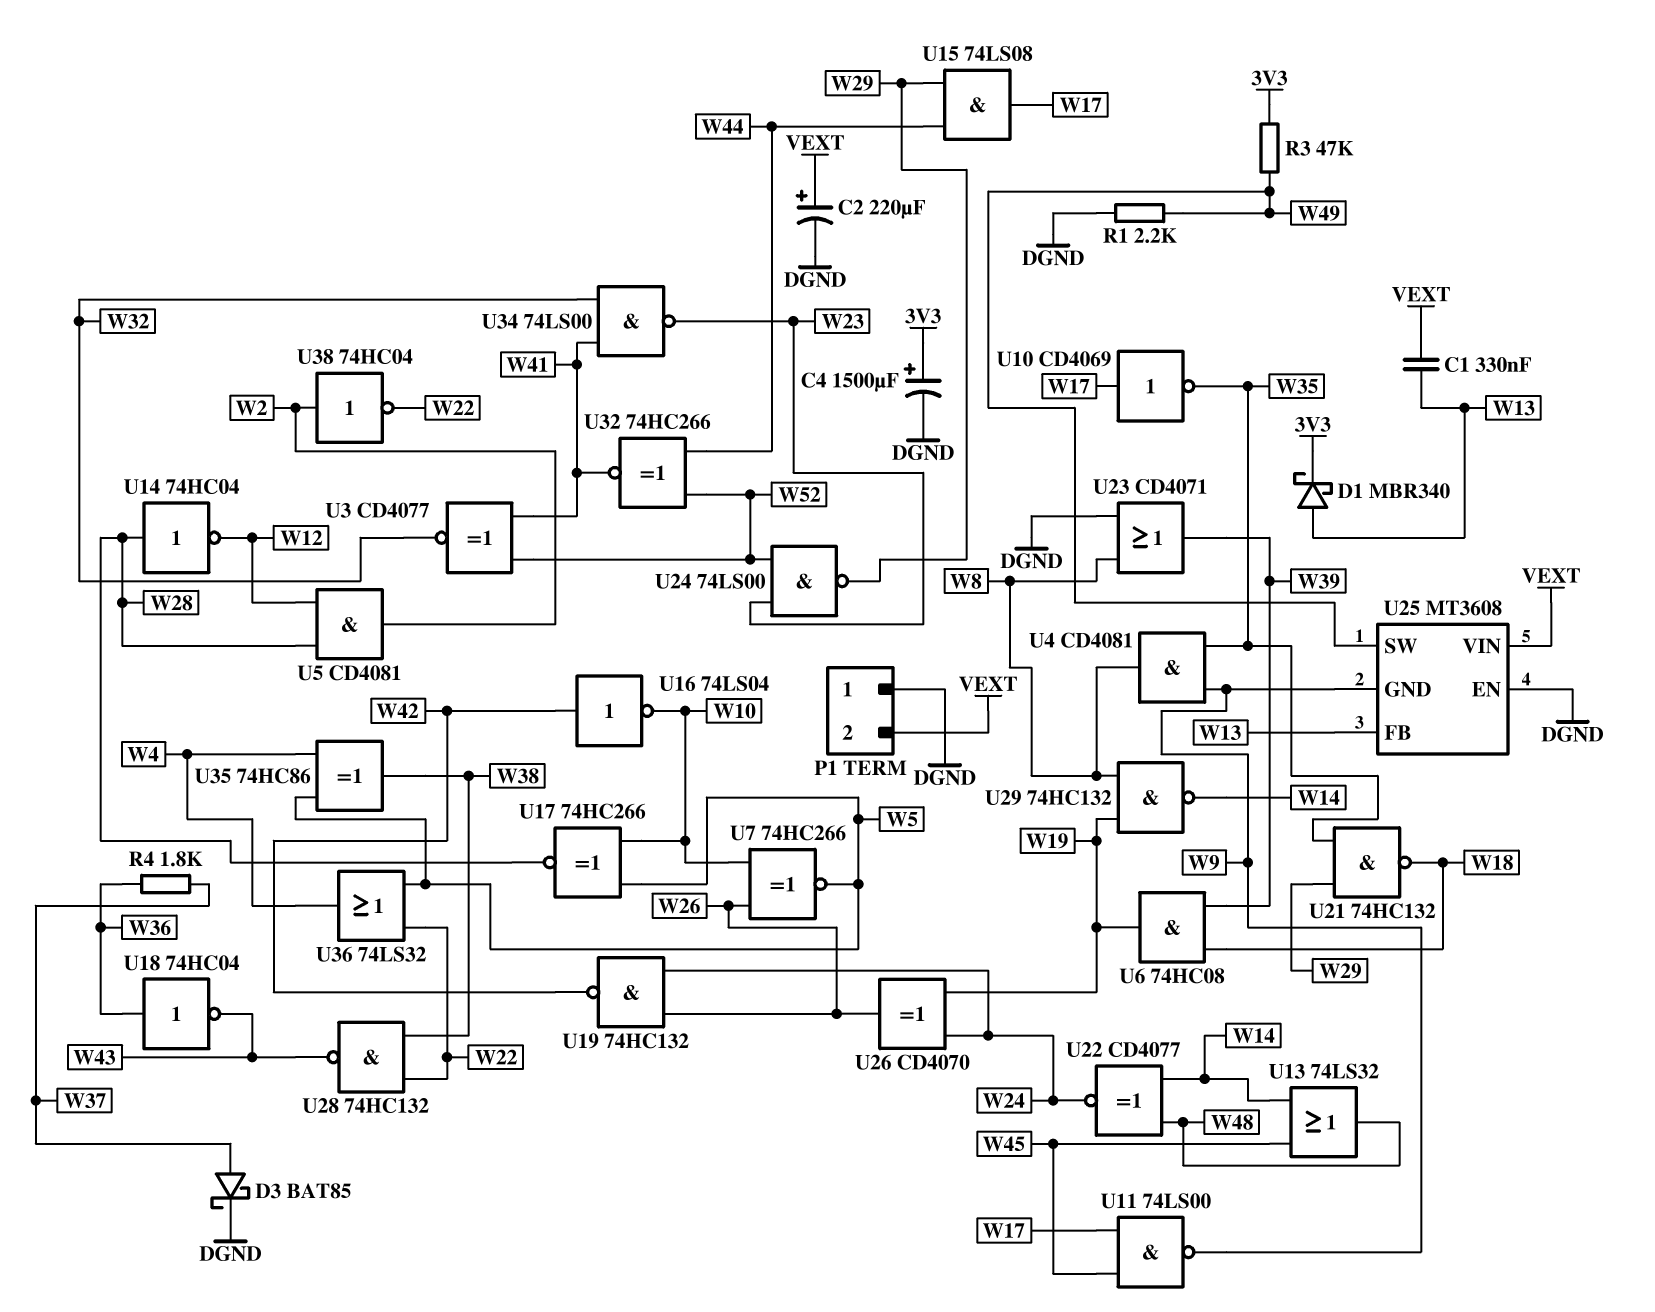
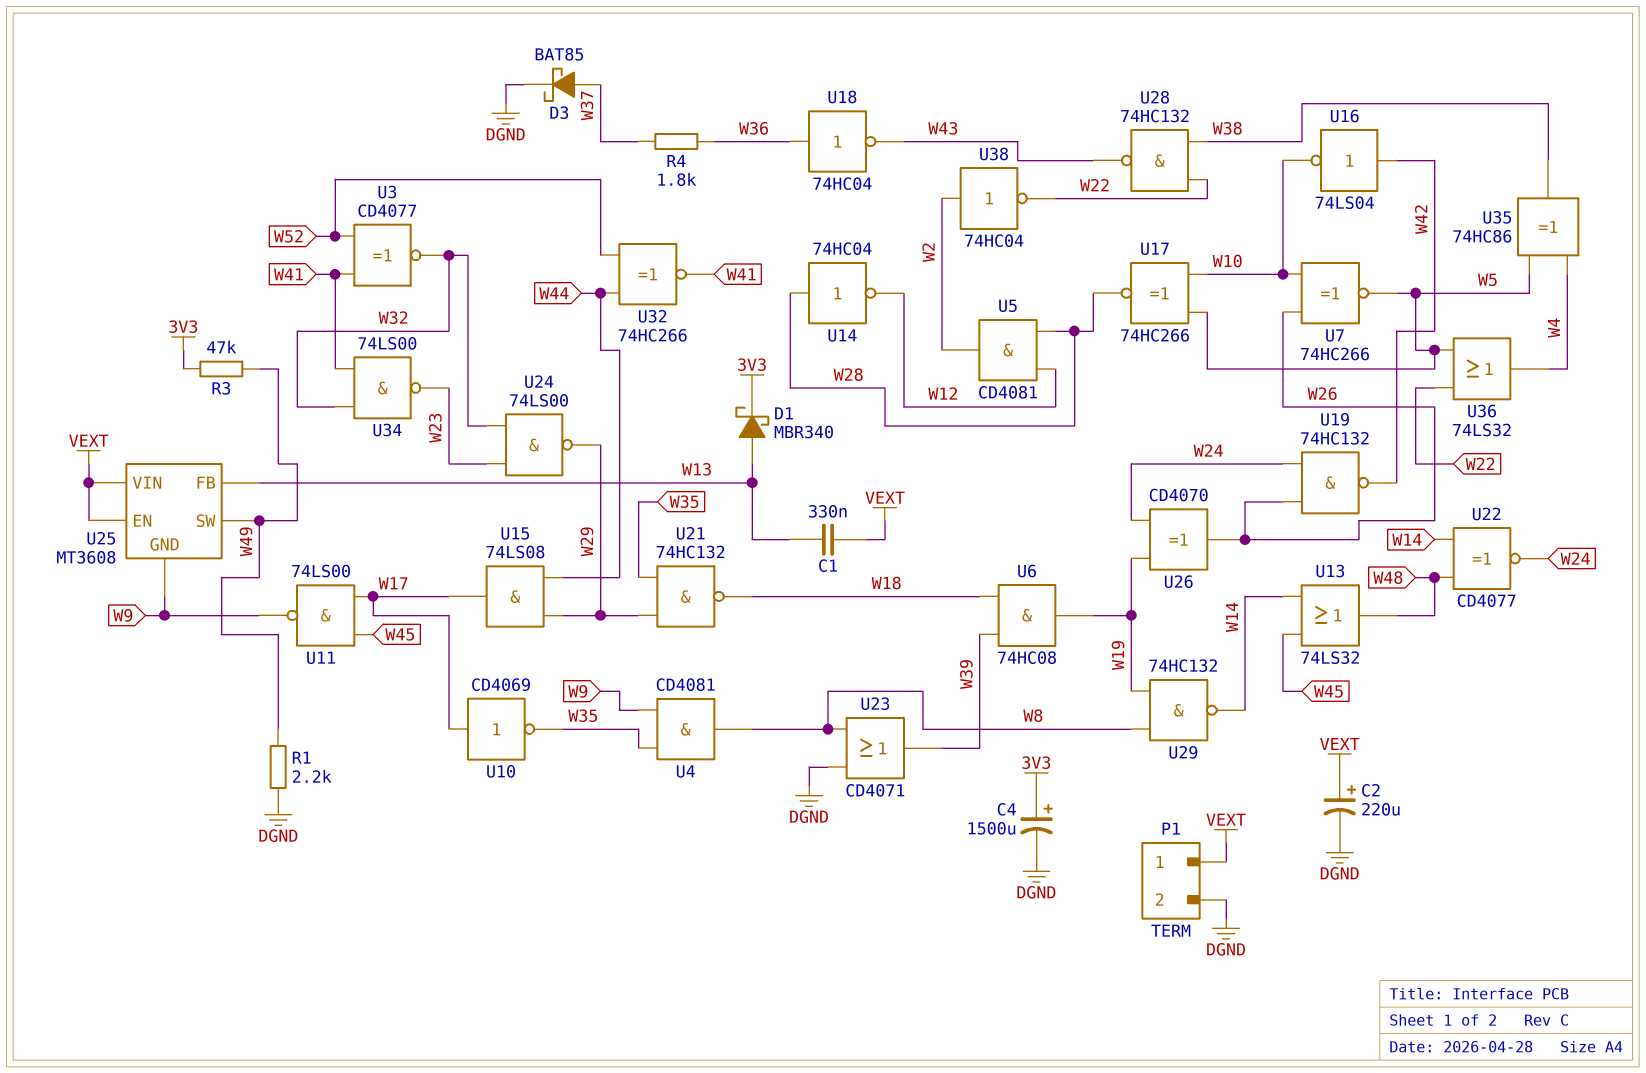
P1 pin 1: DGND -> VEXT
P1 pin 2: VEXT -> DGND
U24: NAND 74LS00 (in W23, in W52, out W29) -> NAND 74LS00 (in W23, in W32, out W29)
U25 pin EN: DGND -> VEXT

